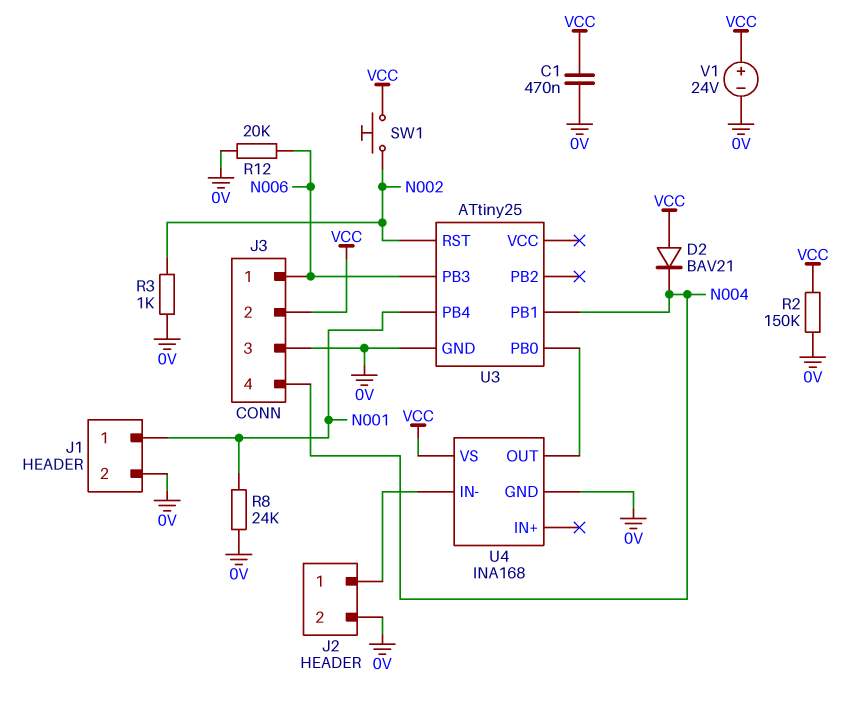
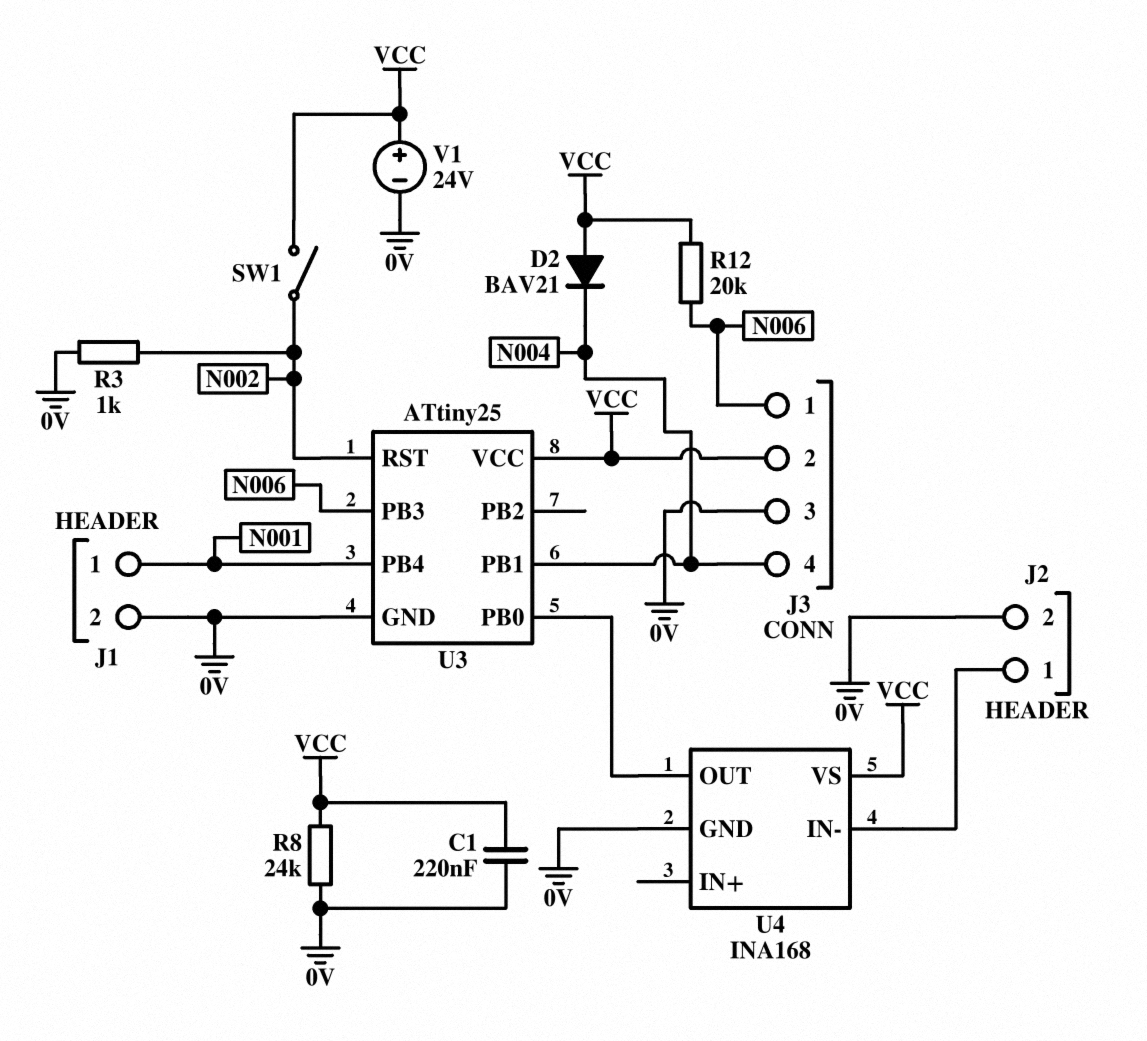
C1: 470nF (0V, VCC) -> 220nF (0V, VCC)
R2: 150k (0V, VCC) -> none
R8: 24k (0V, N001) -> 24k (0V, VCC)
R12: 20k (0V, N006) -> 20k (N006, VCC)
SW1: button (N002, VCC) -> switch (N002, VCC)
U3 pin VCC: none -> VCC

